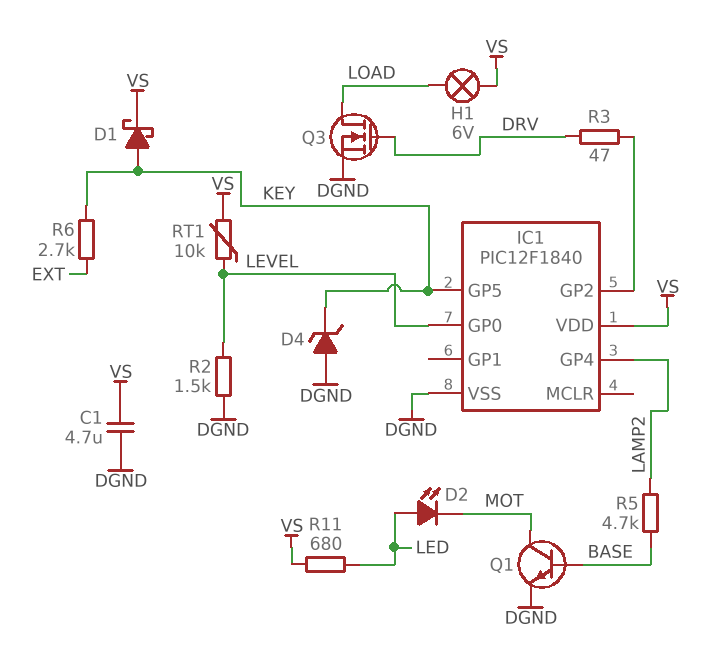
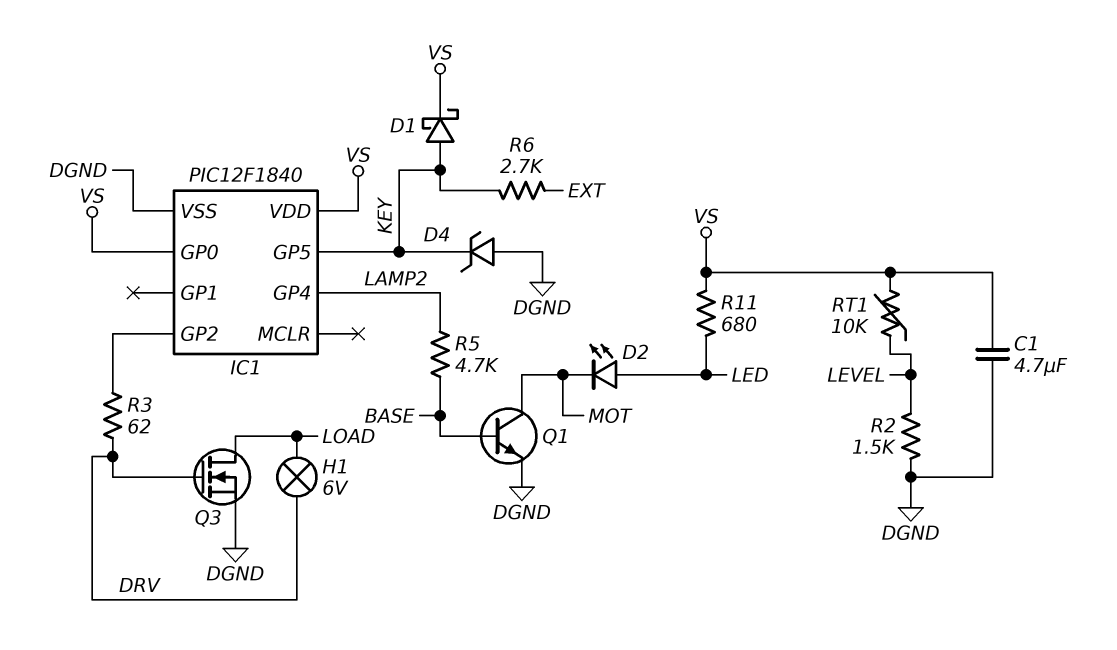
H1: lamp 6V (LOAD, VS) -> lamp 6V (DRV, LOAD)
IC1 pin GP0: LEVEL -> VS
R3: 47 (DRV, IC1/GP2) -> 62 (DRV, IC1/GP2)

